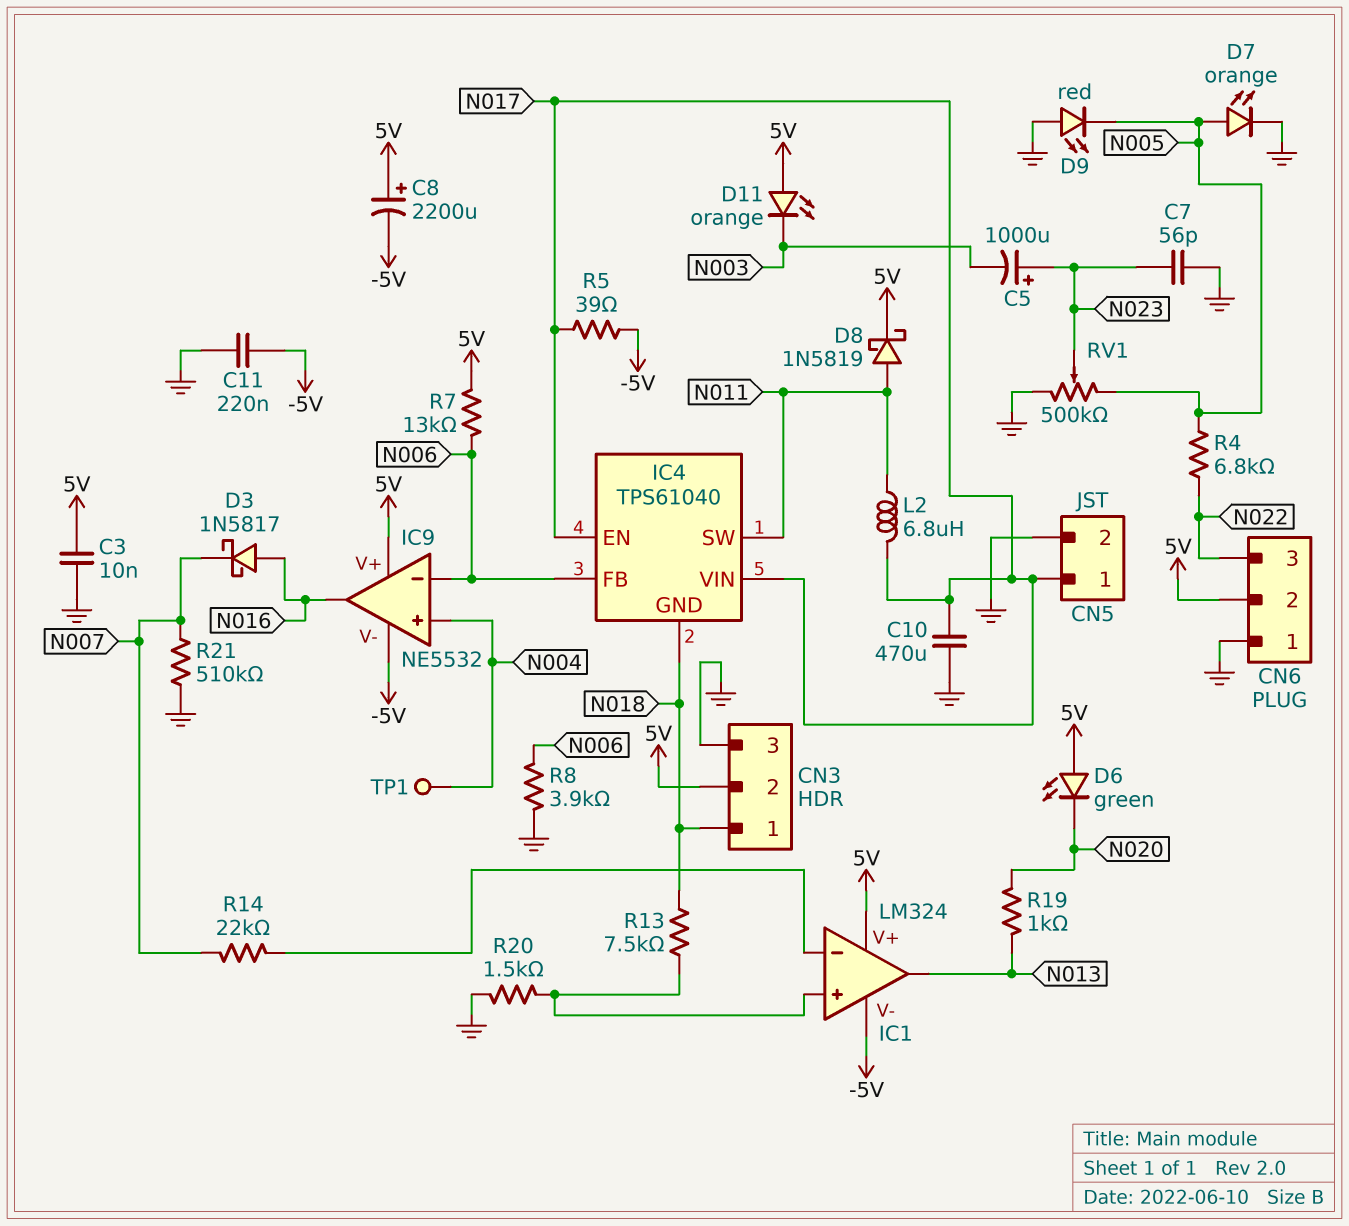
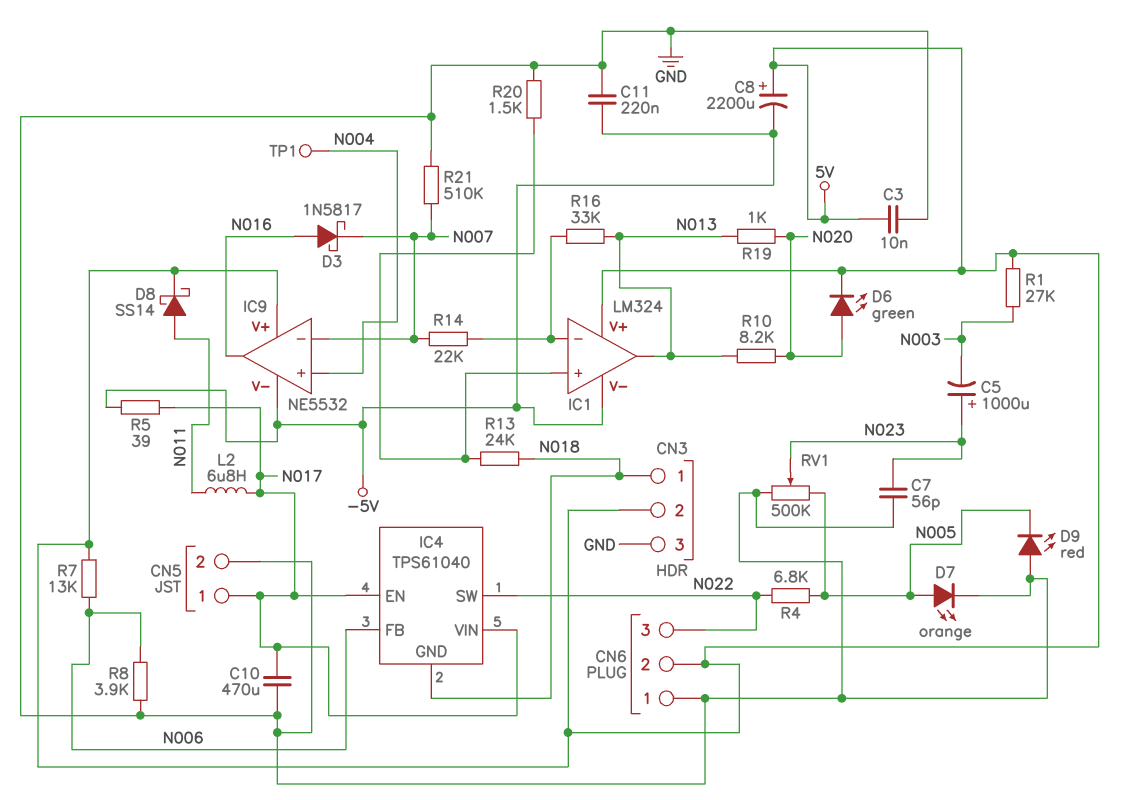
D6: LED green (A 5V, K N020) -> LED green (A N020, K 5V)
D8: schottky 1N5819 (A N011, K 5V) -> schottky SS14 (A N011, K 5V)
D11: LED orange (A 5V, K N003) -> none
IC4 pin SW: N011 -> N022
IC9 pin in-: N006 -> N007
R1: none -> 27k (5V, N003)
R10: none -> 8.2k (N013, N020)
R13: 7.5k (IC1/in+, N018) -> 24k (IC1/in+, N018)
R16: none -> 33k (IC1/in-, N013)

